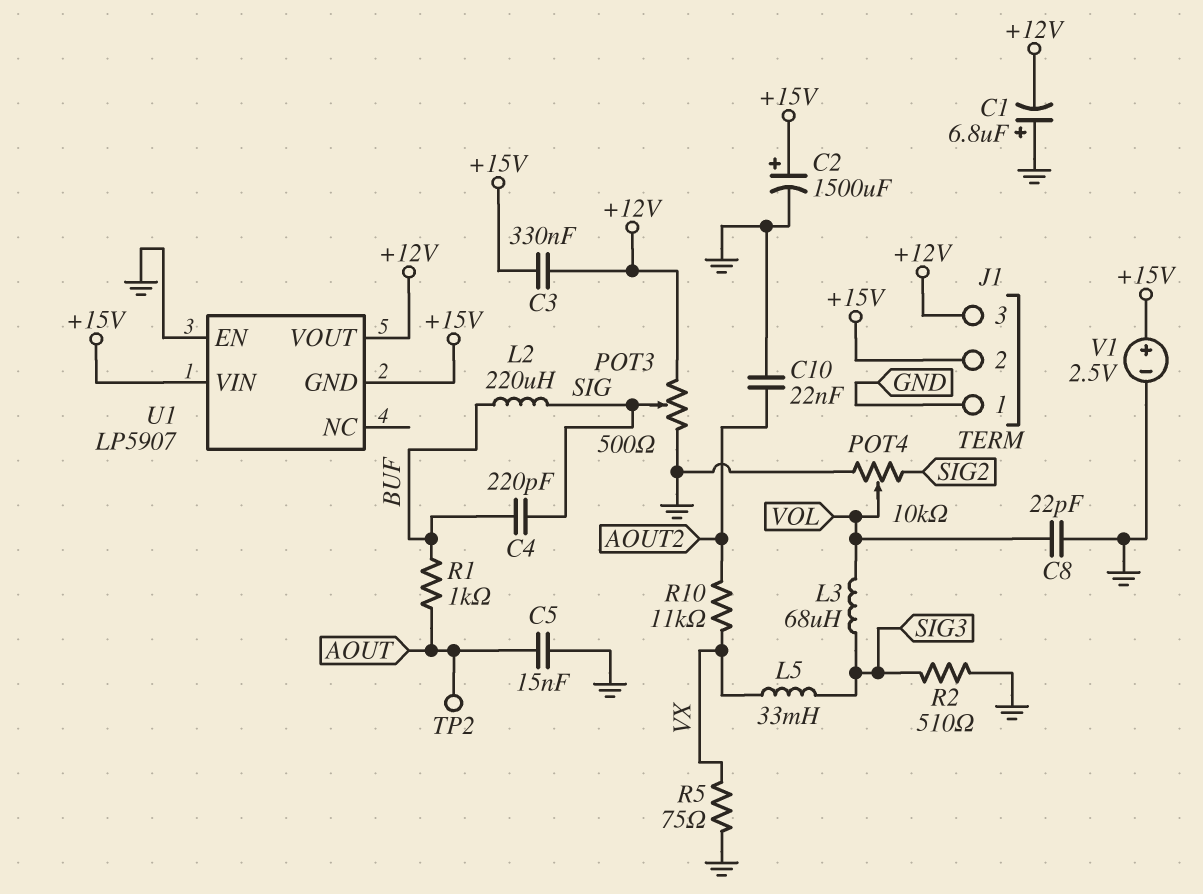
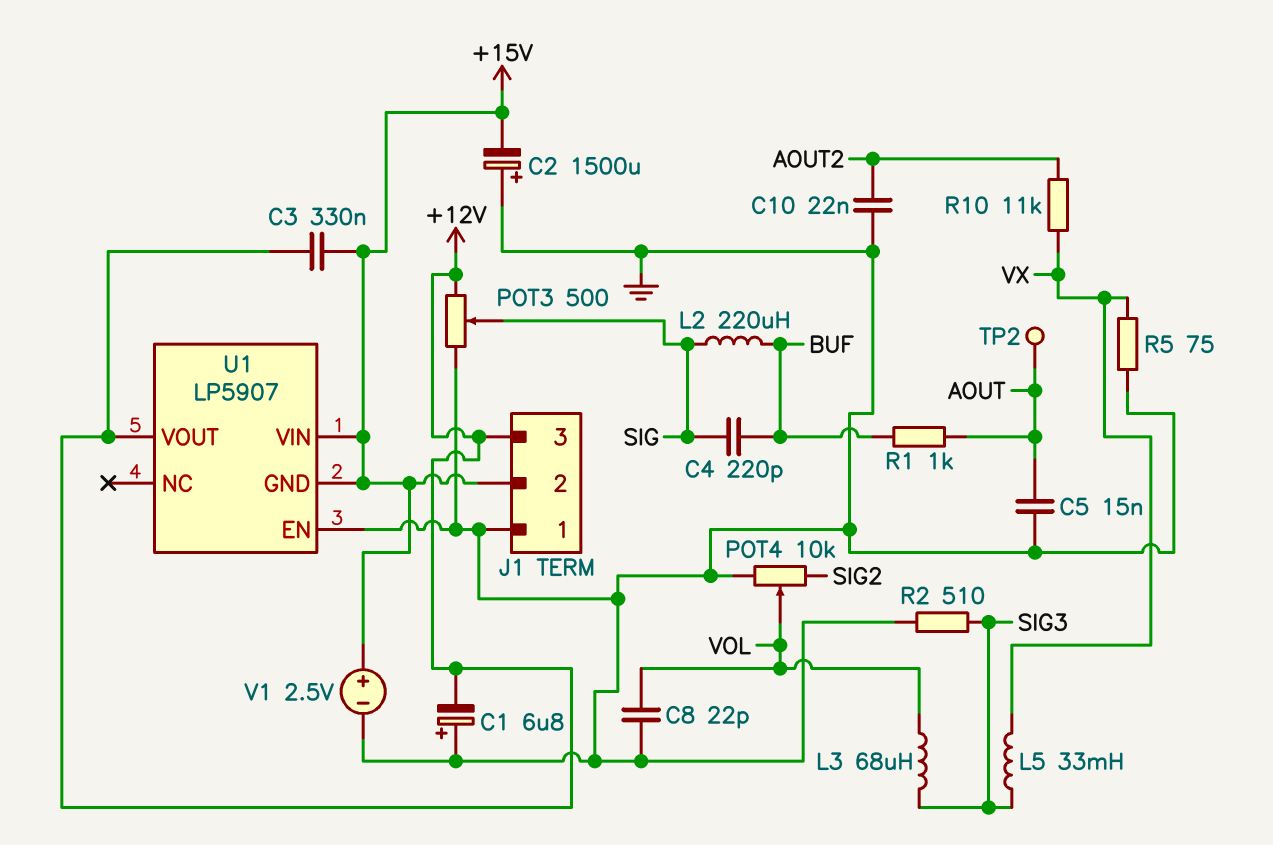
C2: 1500uF (plus +15V, minus GND) -> 1500uF (plus GND, minus +15V)

